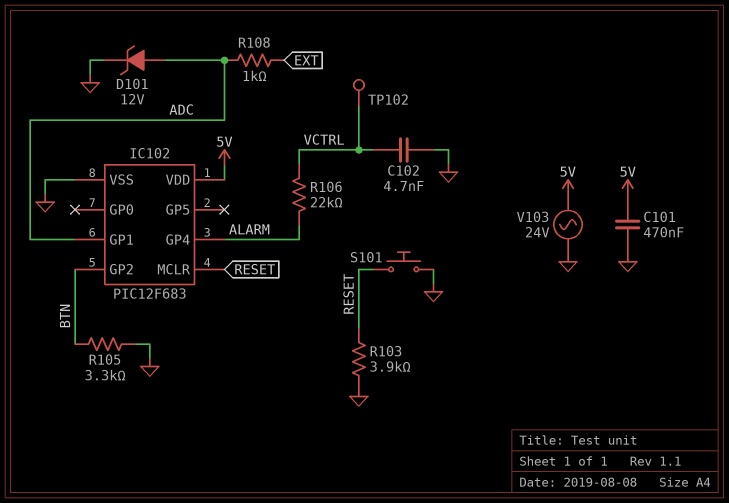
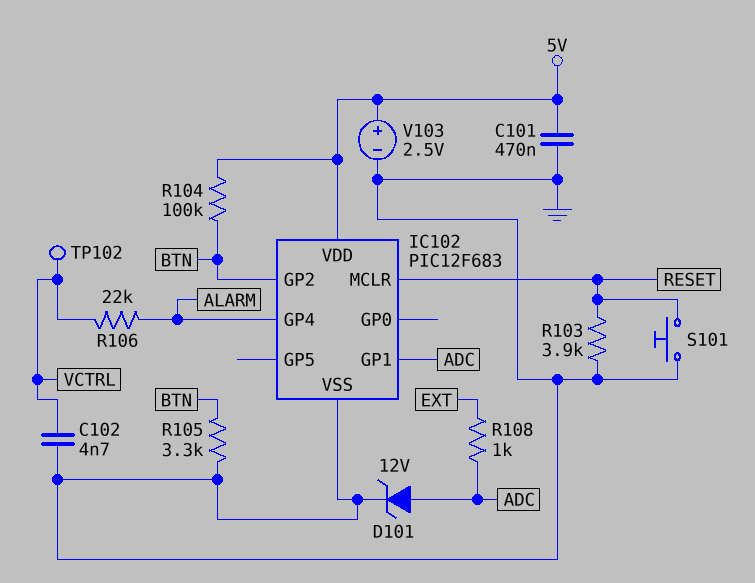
R104: none -> 100k (5V, BTN)
V103: AC 24V (5V, GND) -> 2.5V (plus 5V, minus GND)

